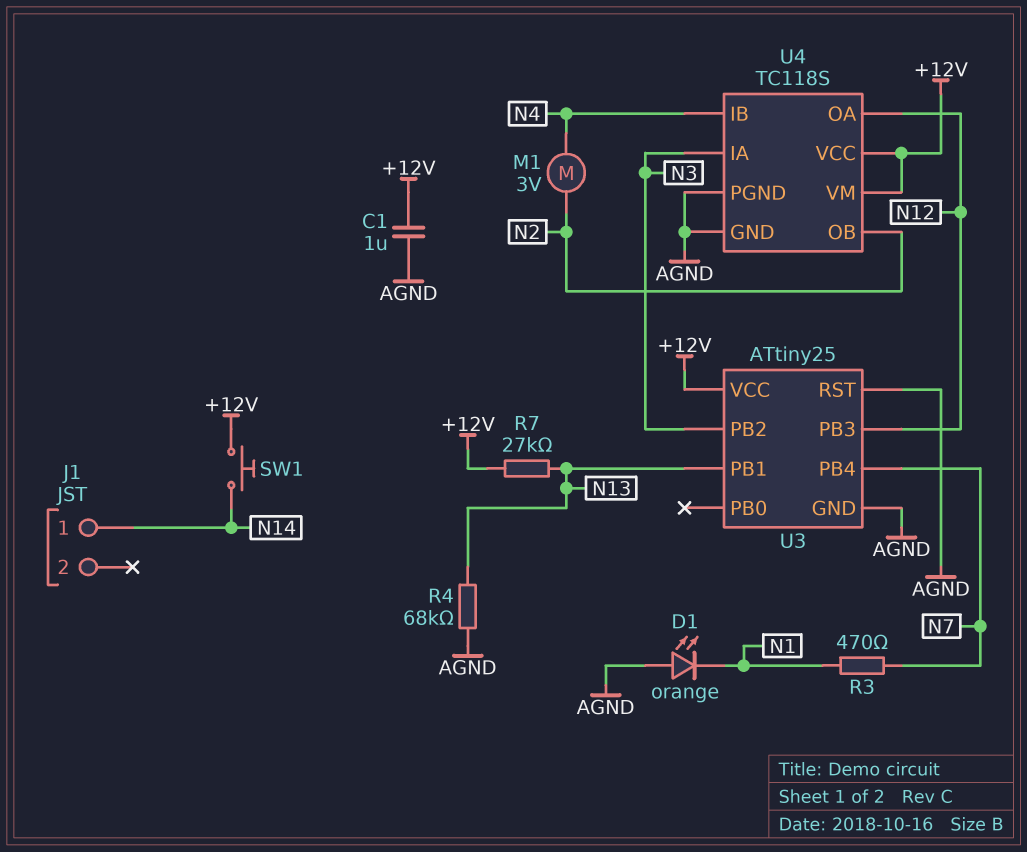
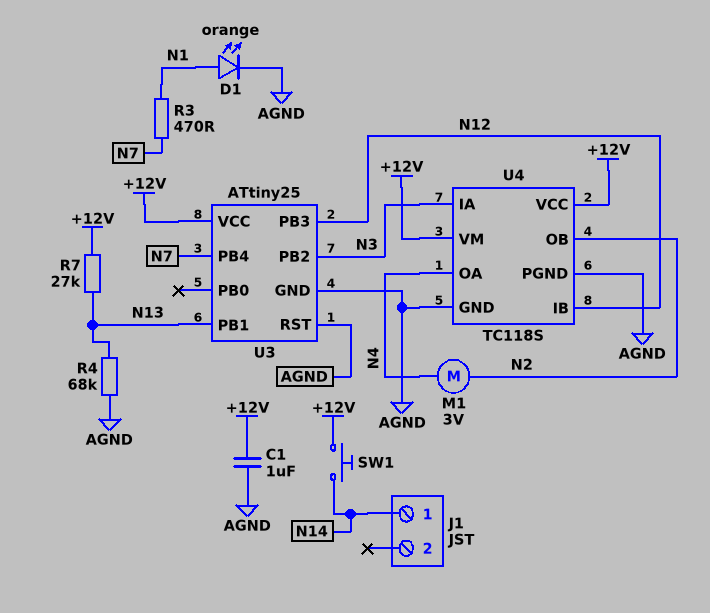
D1: LED orange (A AGND, K N1) -> LED orange (A N1, K AGND)
U4 pin IB: N4 -> N12
U4 pin OA: N12 -> N4

